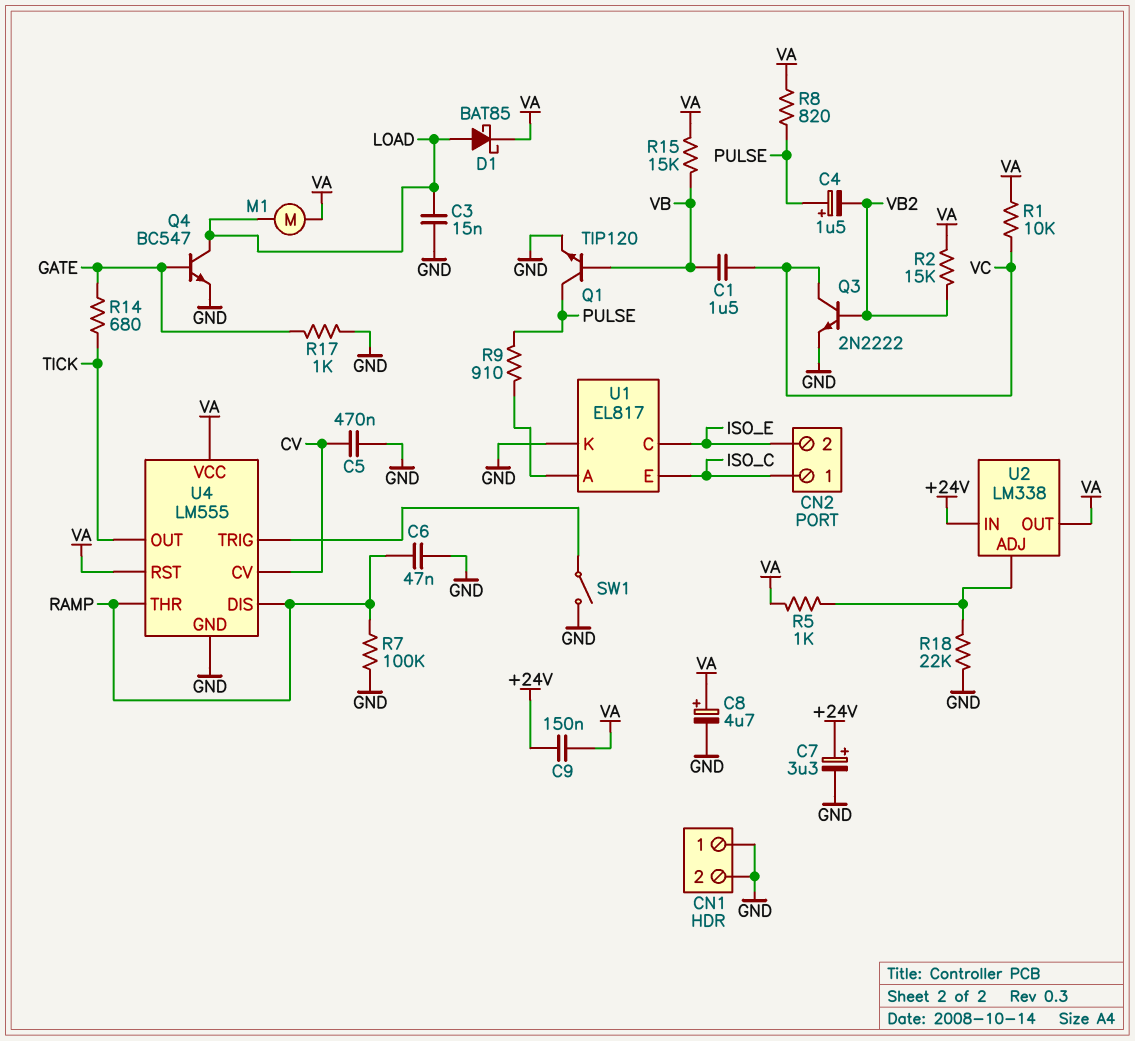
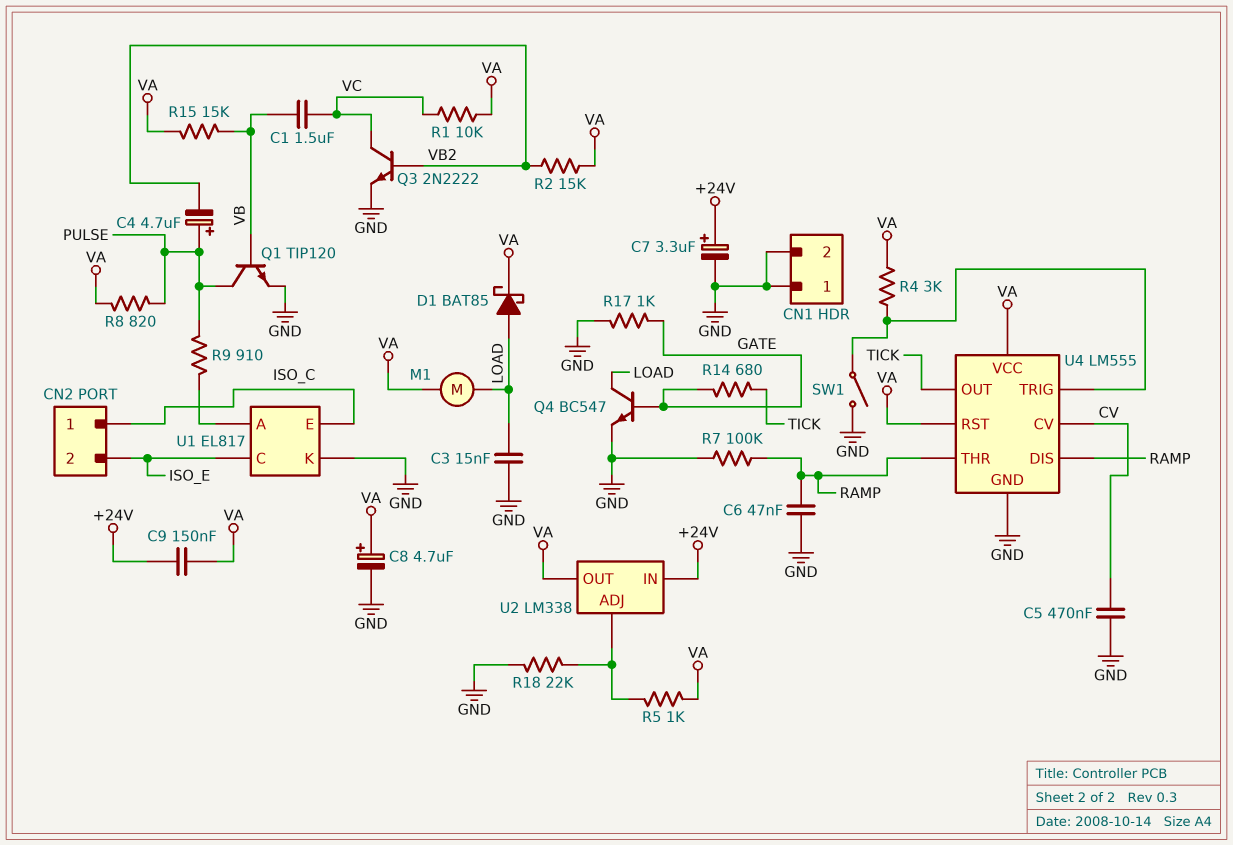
C4: 1.5uF (plus PULSE, minus VB2) -> 4.7uF (plus PULSE, minus VB2)
R4: none -> 3k (U4/TRIG, VA)

